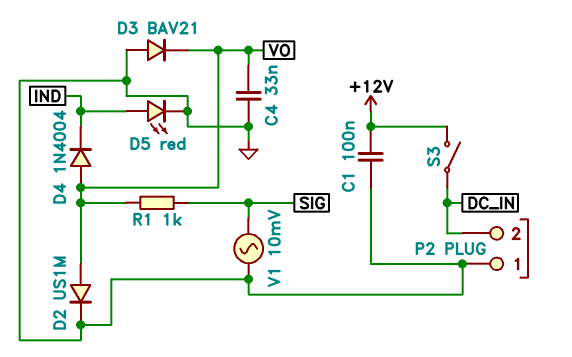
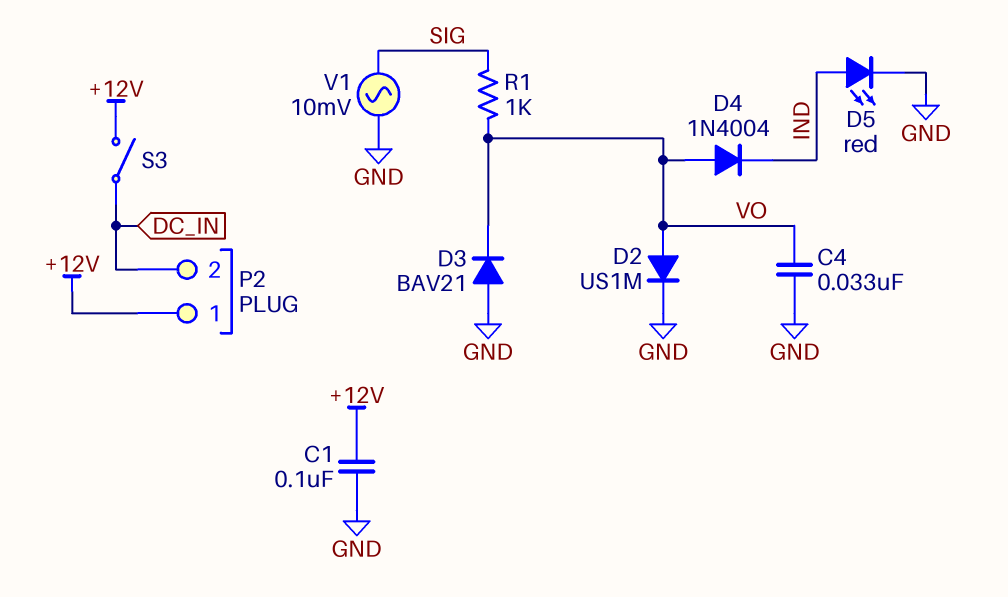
P2 pin 1: GND -> +12V

